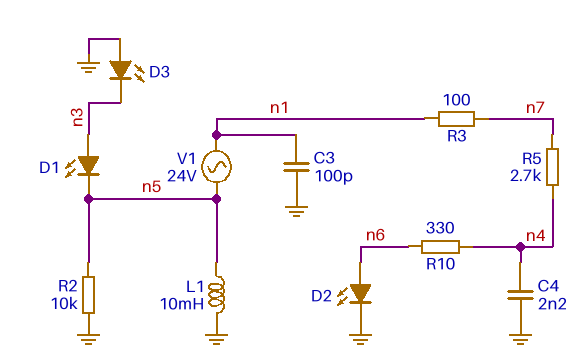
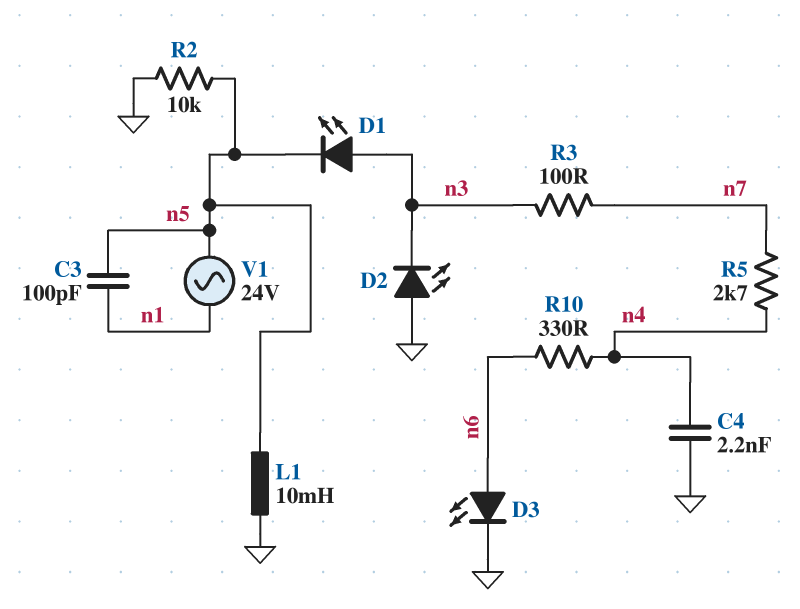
C3: 100pF (GND, n1) -> 100pF (n1, n5)
D2: LED (A n6, K GND) -> LED (A GND, K n3)
D3: LED (A GND, K n3) -> LED (A n6, K GND)
R3: 100 (n1, n7) -> 100 (n3, n7)

